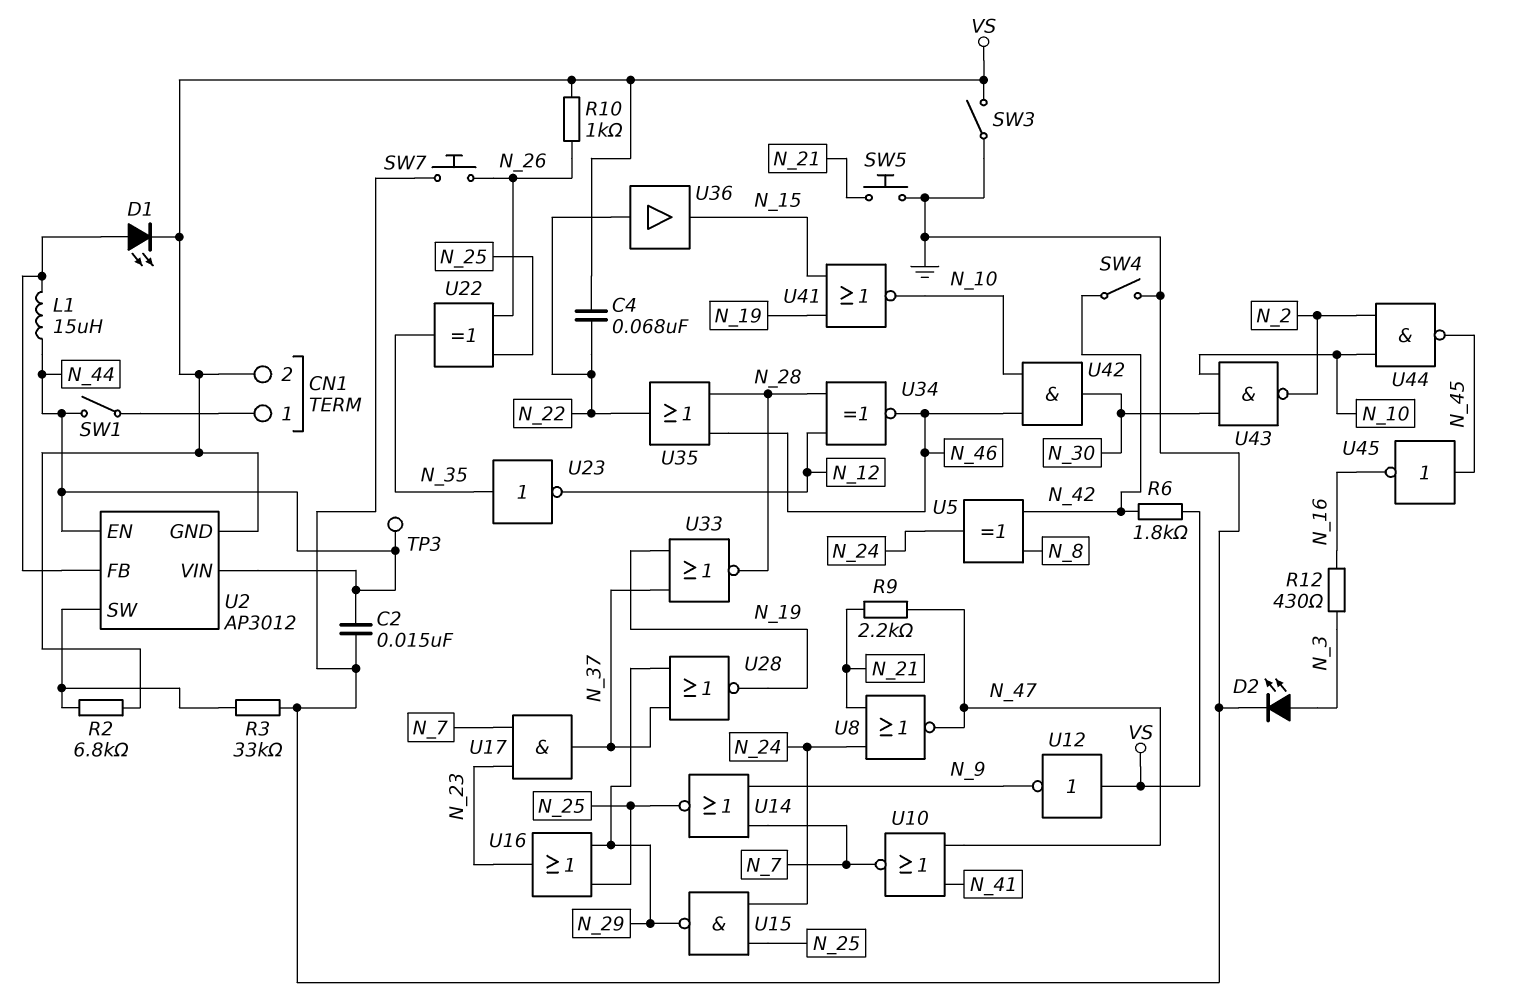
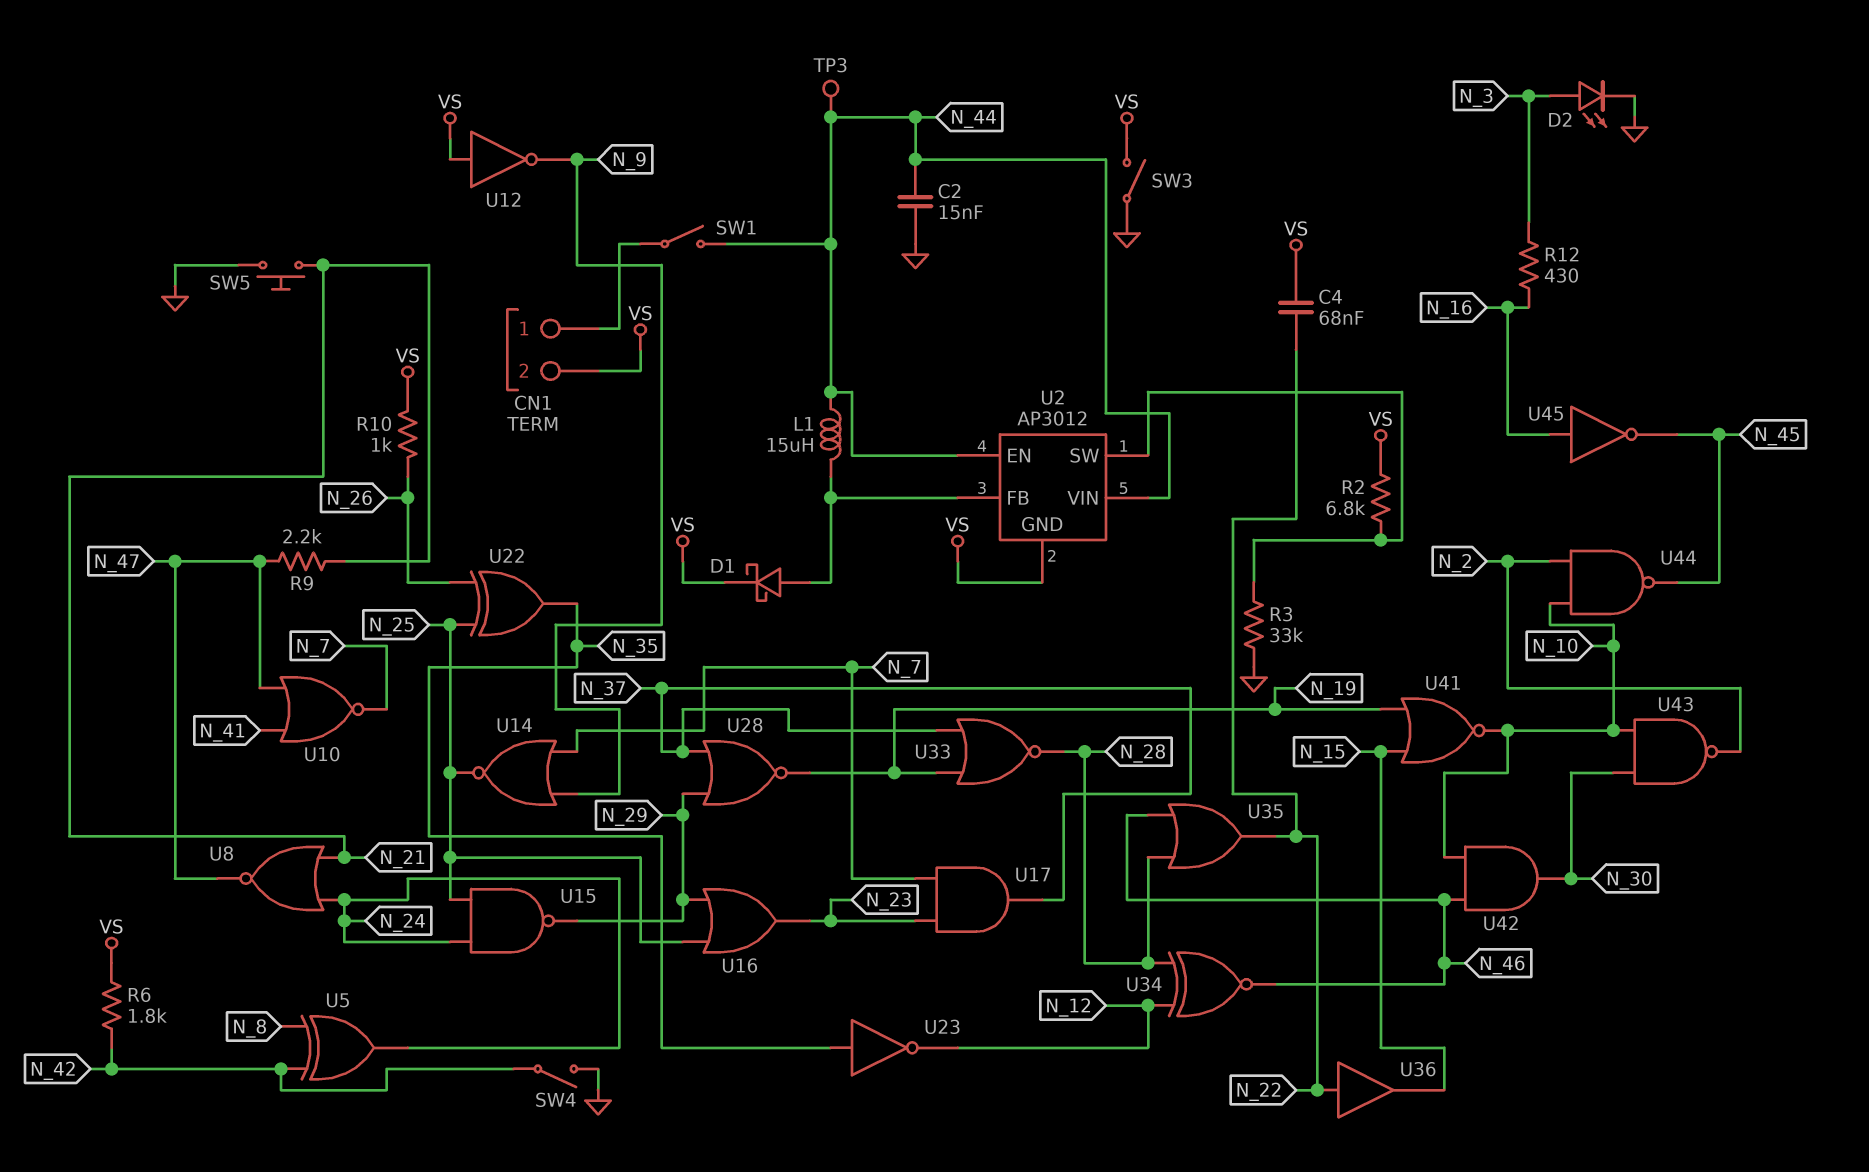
D1: LED (A U2/FB, K VS) -> schottky (A U2/FB, K VS)
SW7: button (GND, N_26) -> none
U45: NOT (in N_45, out N_16) -> NOT (in N_16, out N_45)

